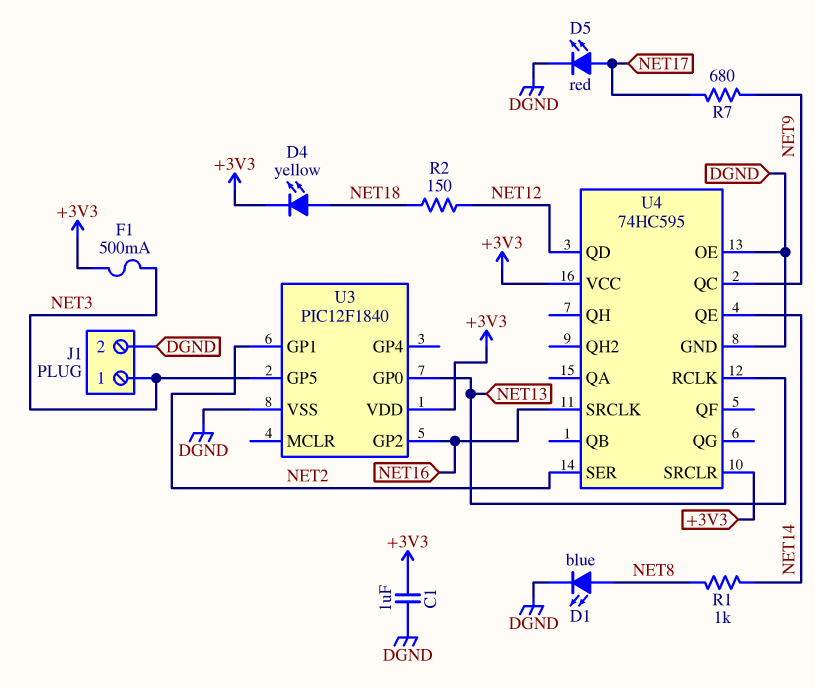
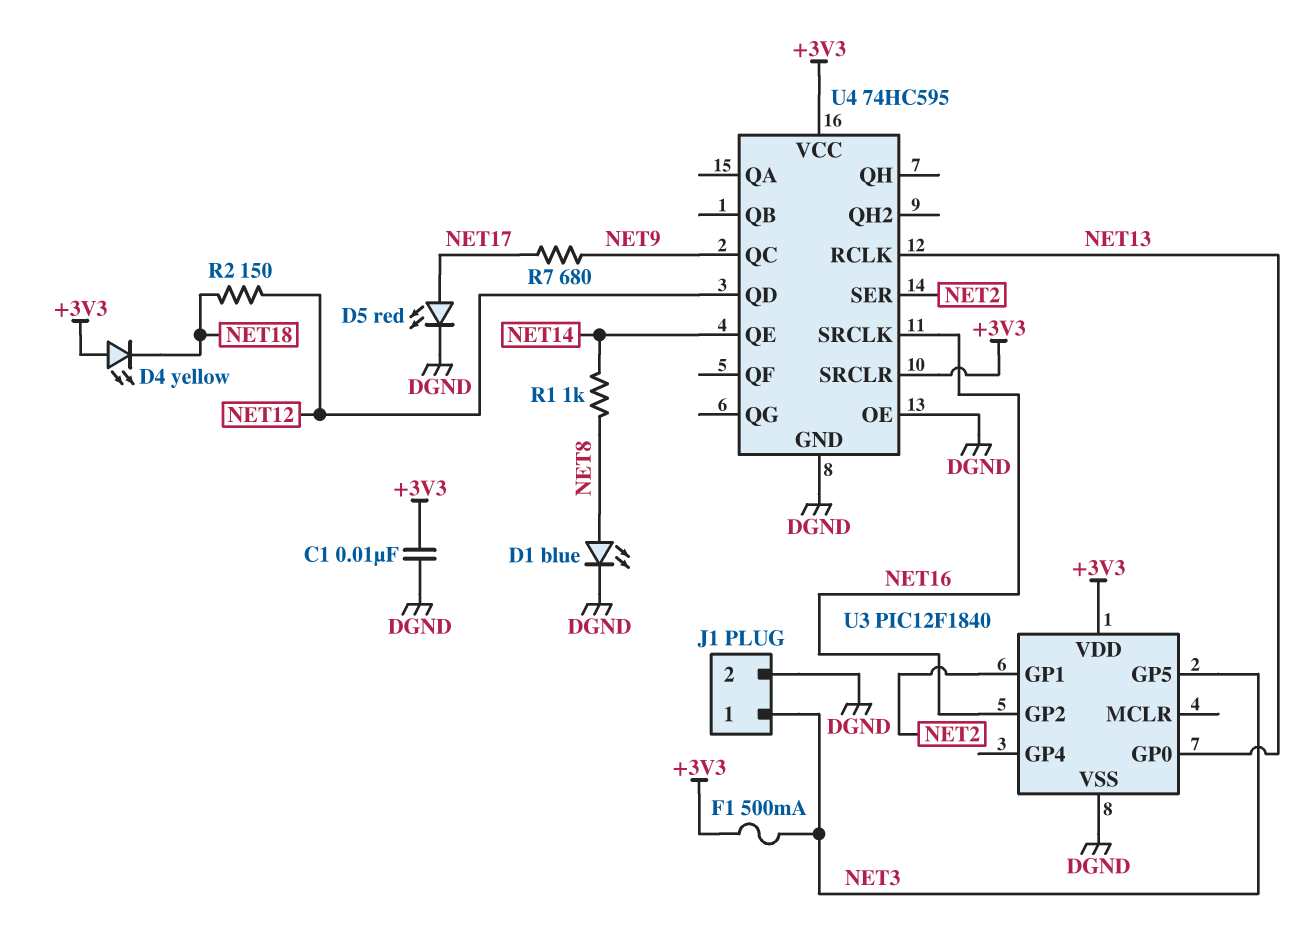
C1: 1uF (+3V3, DGND) -> 10nF (+3V3, DGND)
D4: LED yellow (A NET18, K +3V3) -> LED yellow (A +3V3, K NET18)

